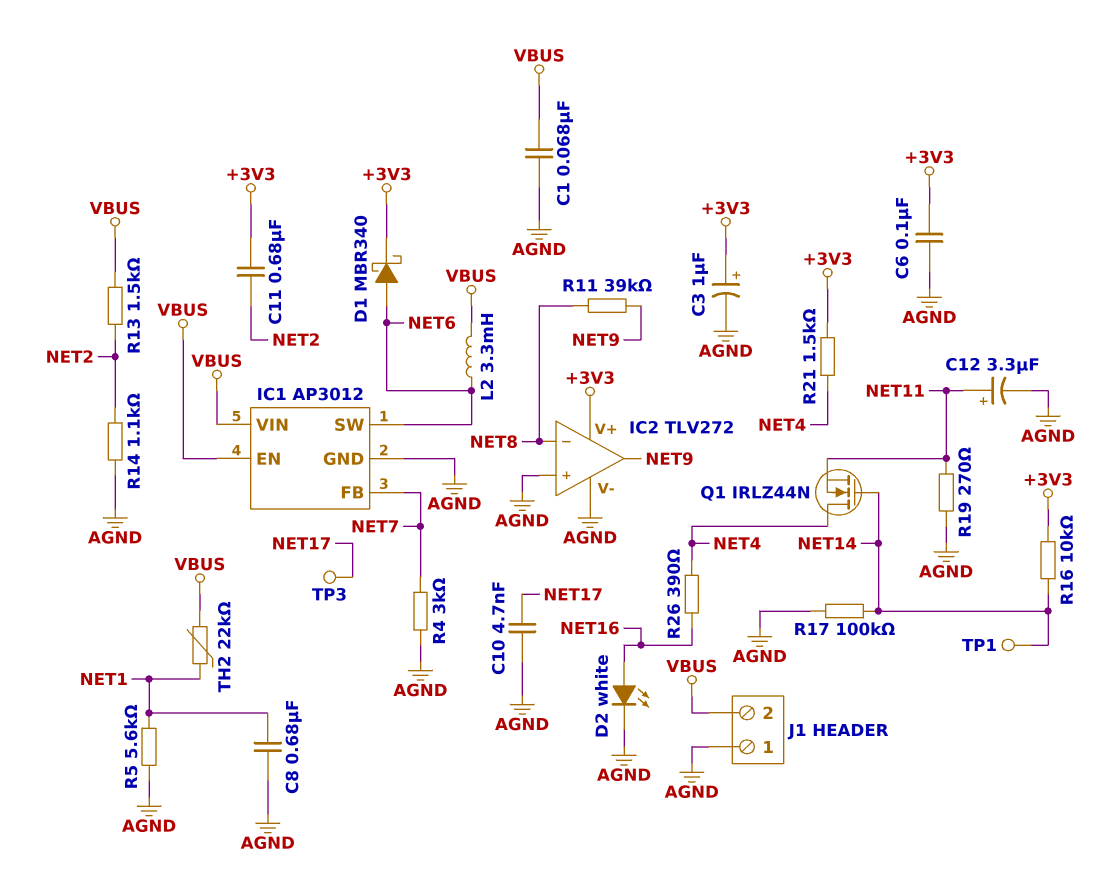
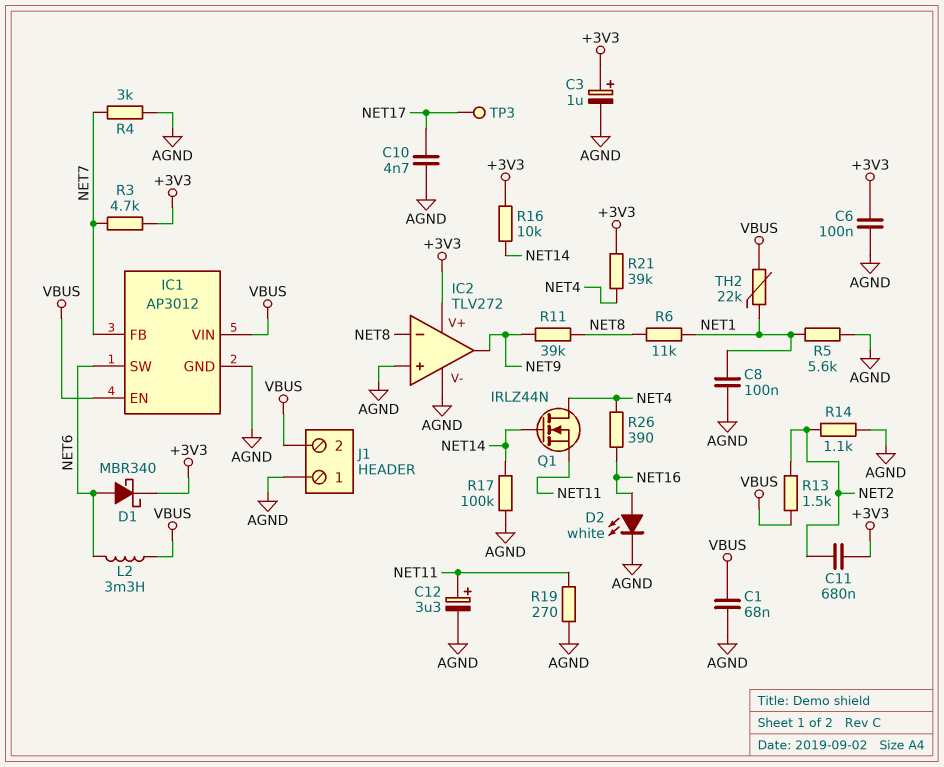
C8: 680nF (AGND, NET1) -> 100nF (AGND, NET1)
R3: none -> 4.7k (+3V3, NET7)
R6: none -> 11k (NET1, NET8)
R21: 1.5k (+3V3, NET4) -> 39k (+3V3, NET4)
TP1: test point (NET14) -> none

